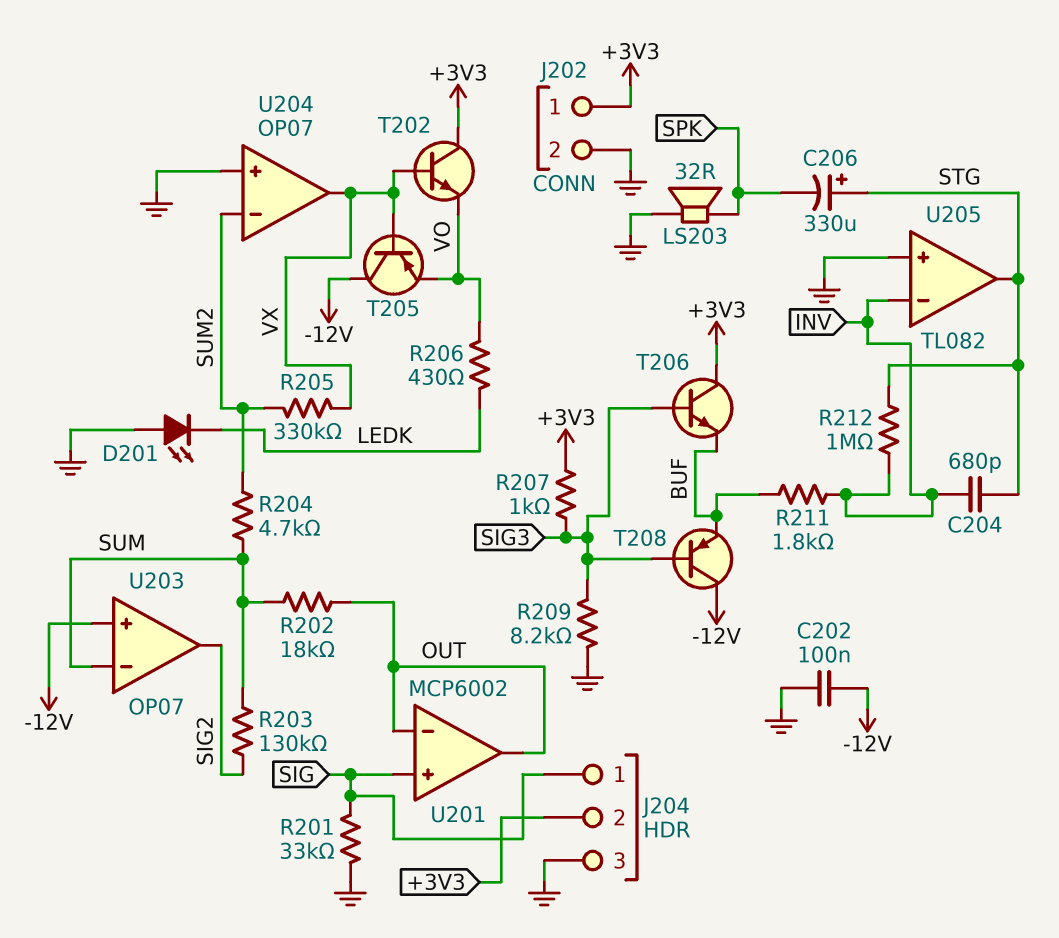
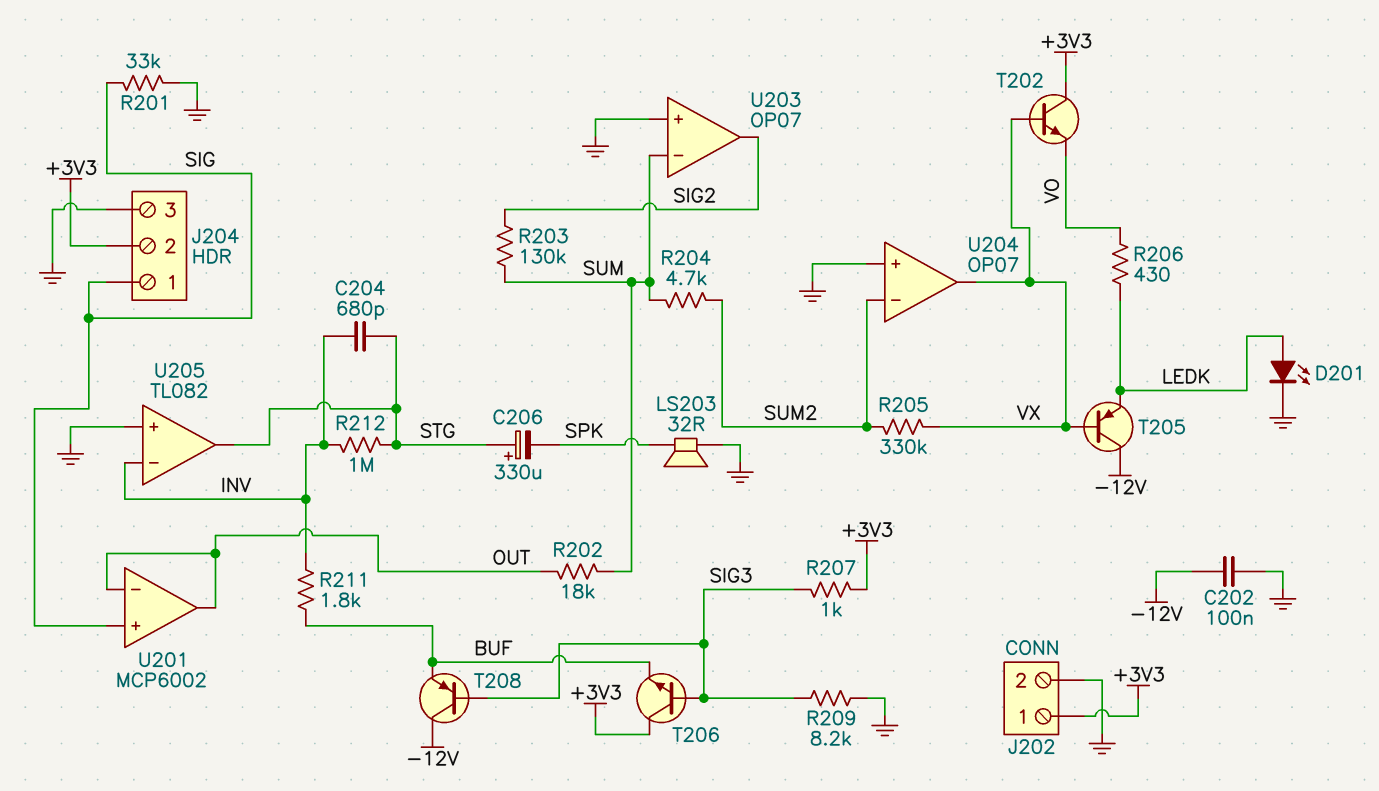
D201: LED (A GND, K LEDK) -> LED (A LEDK, K GND)
T205: PNP (B VX, C -12V, E VO) -> PNP (B VX, C -12V, E LEDK)
U203 pin in+: -12V -> GND

